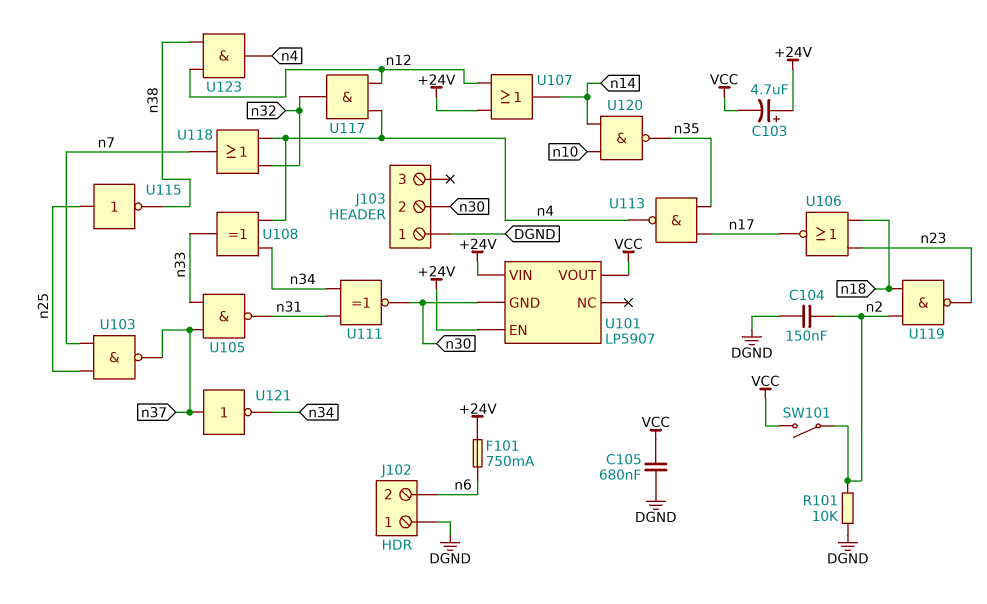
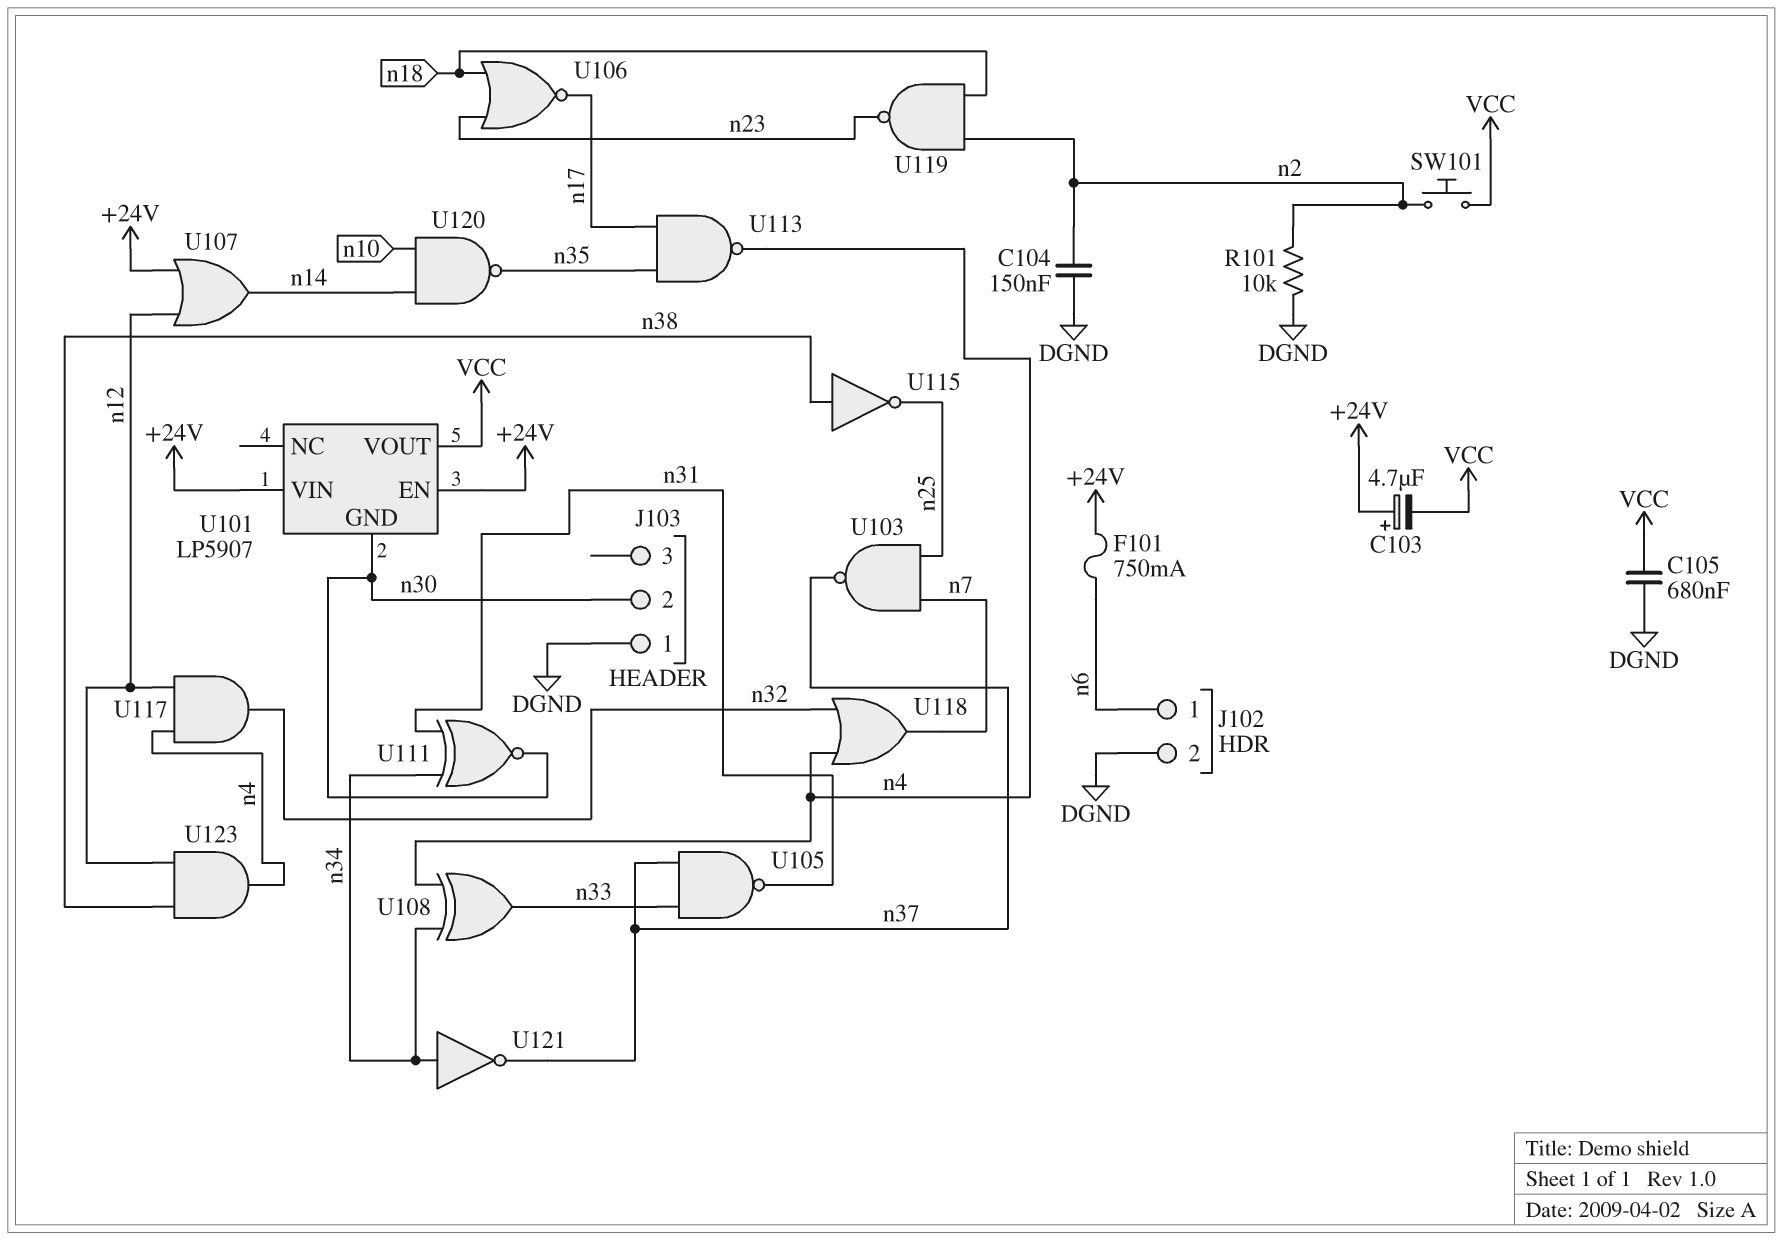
J102 pin 1: DGND -> n6
J102 pin 2: n6 -> DGND
SW101: switch (VCC, n2) -> button (VCC, n2)
U115: NOT (in n25, out n38) -> NOT (in n38, out n25)
U121: NOT (in n37, out n34) -> NOT (in n34, out n37)

